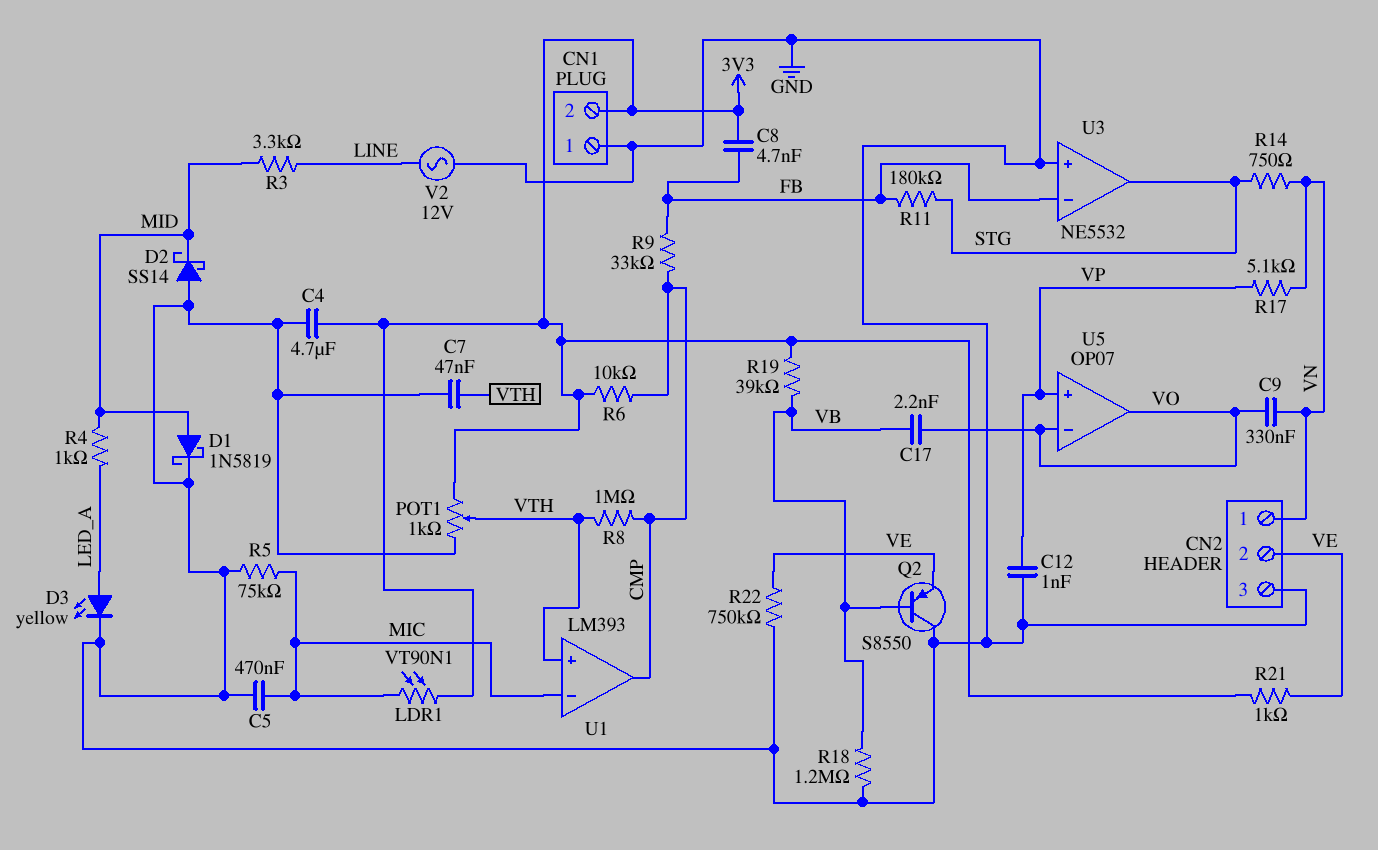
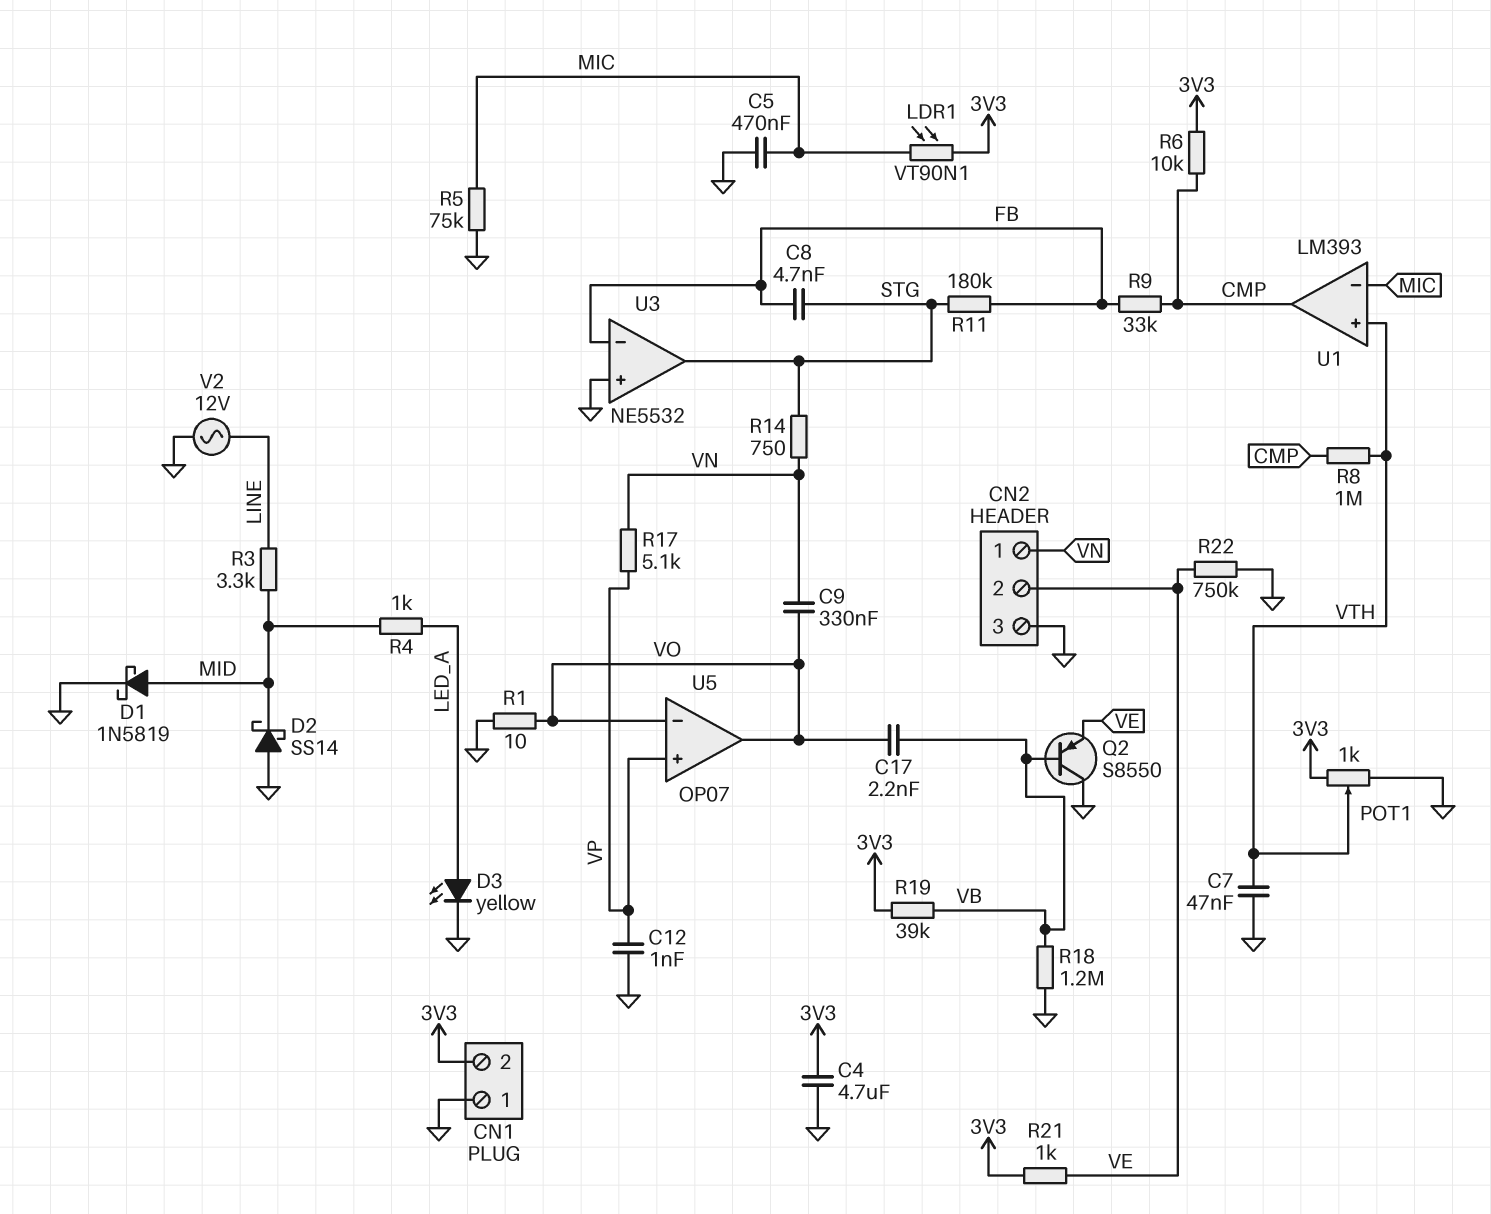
C8: 4.7nF (3V3, FB) -> 4.7nF (FB, STG)
R1: none -> 10 (GND, VO)

